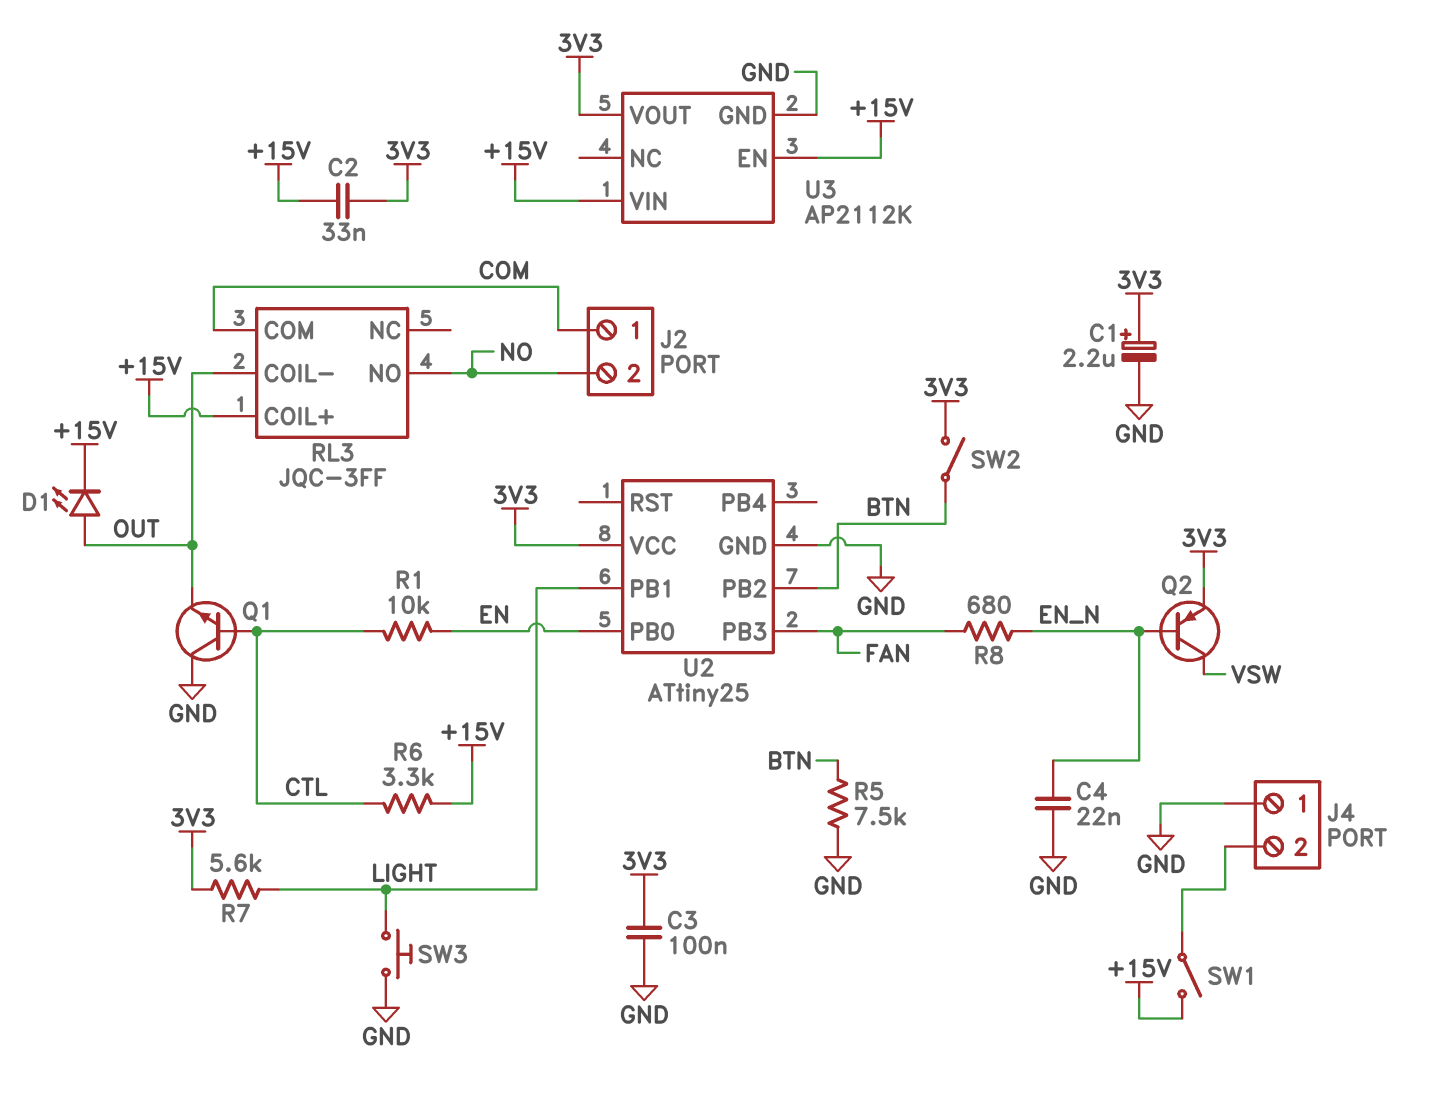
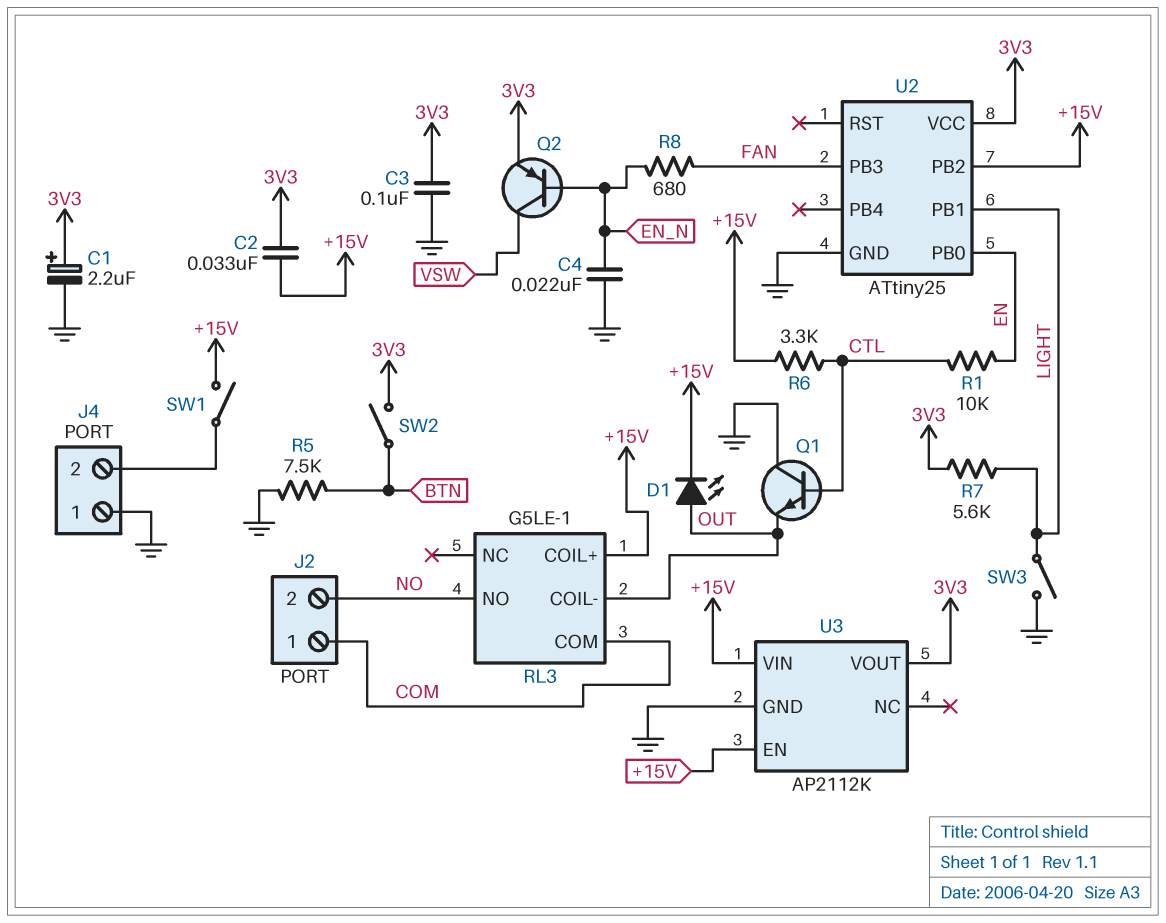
RL3: JQC-3FF -> G5LE-1
SW3: button (GND, LIGHT) -> switch (GND, LIGHT)
U2 pin PB2: BTN -> +15V

